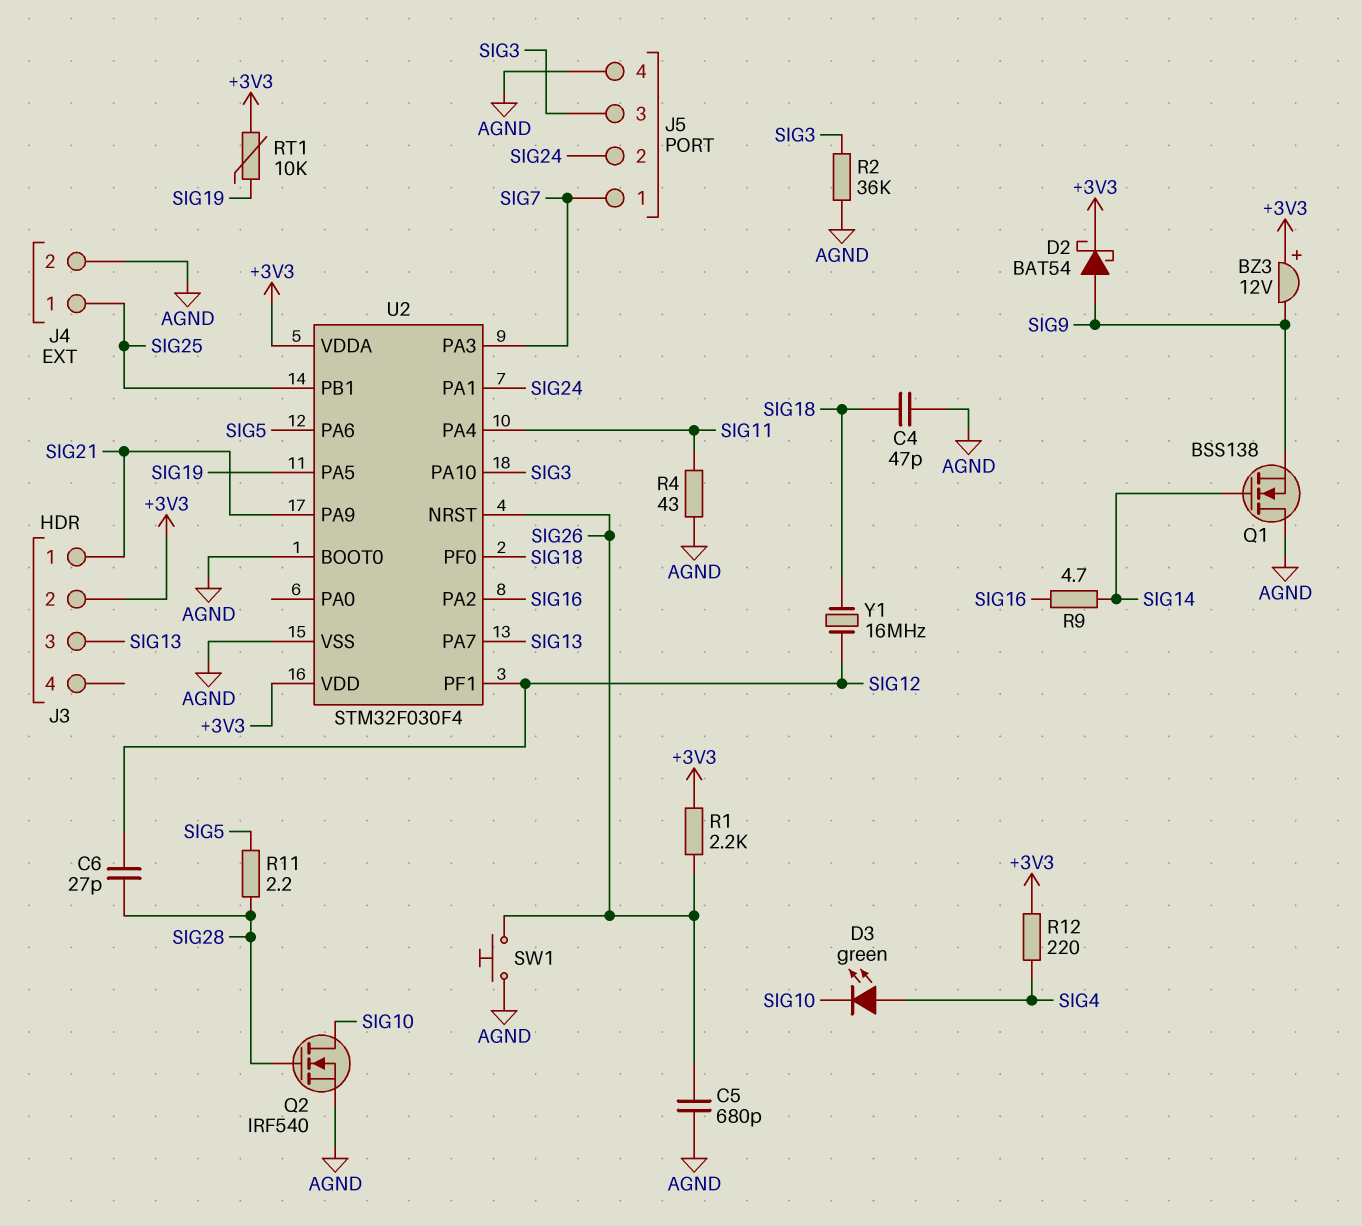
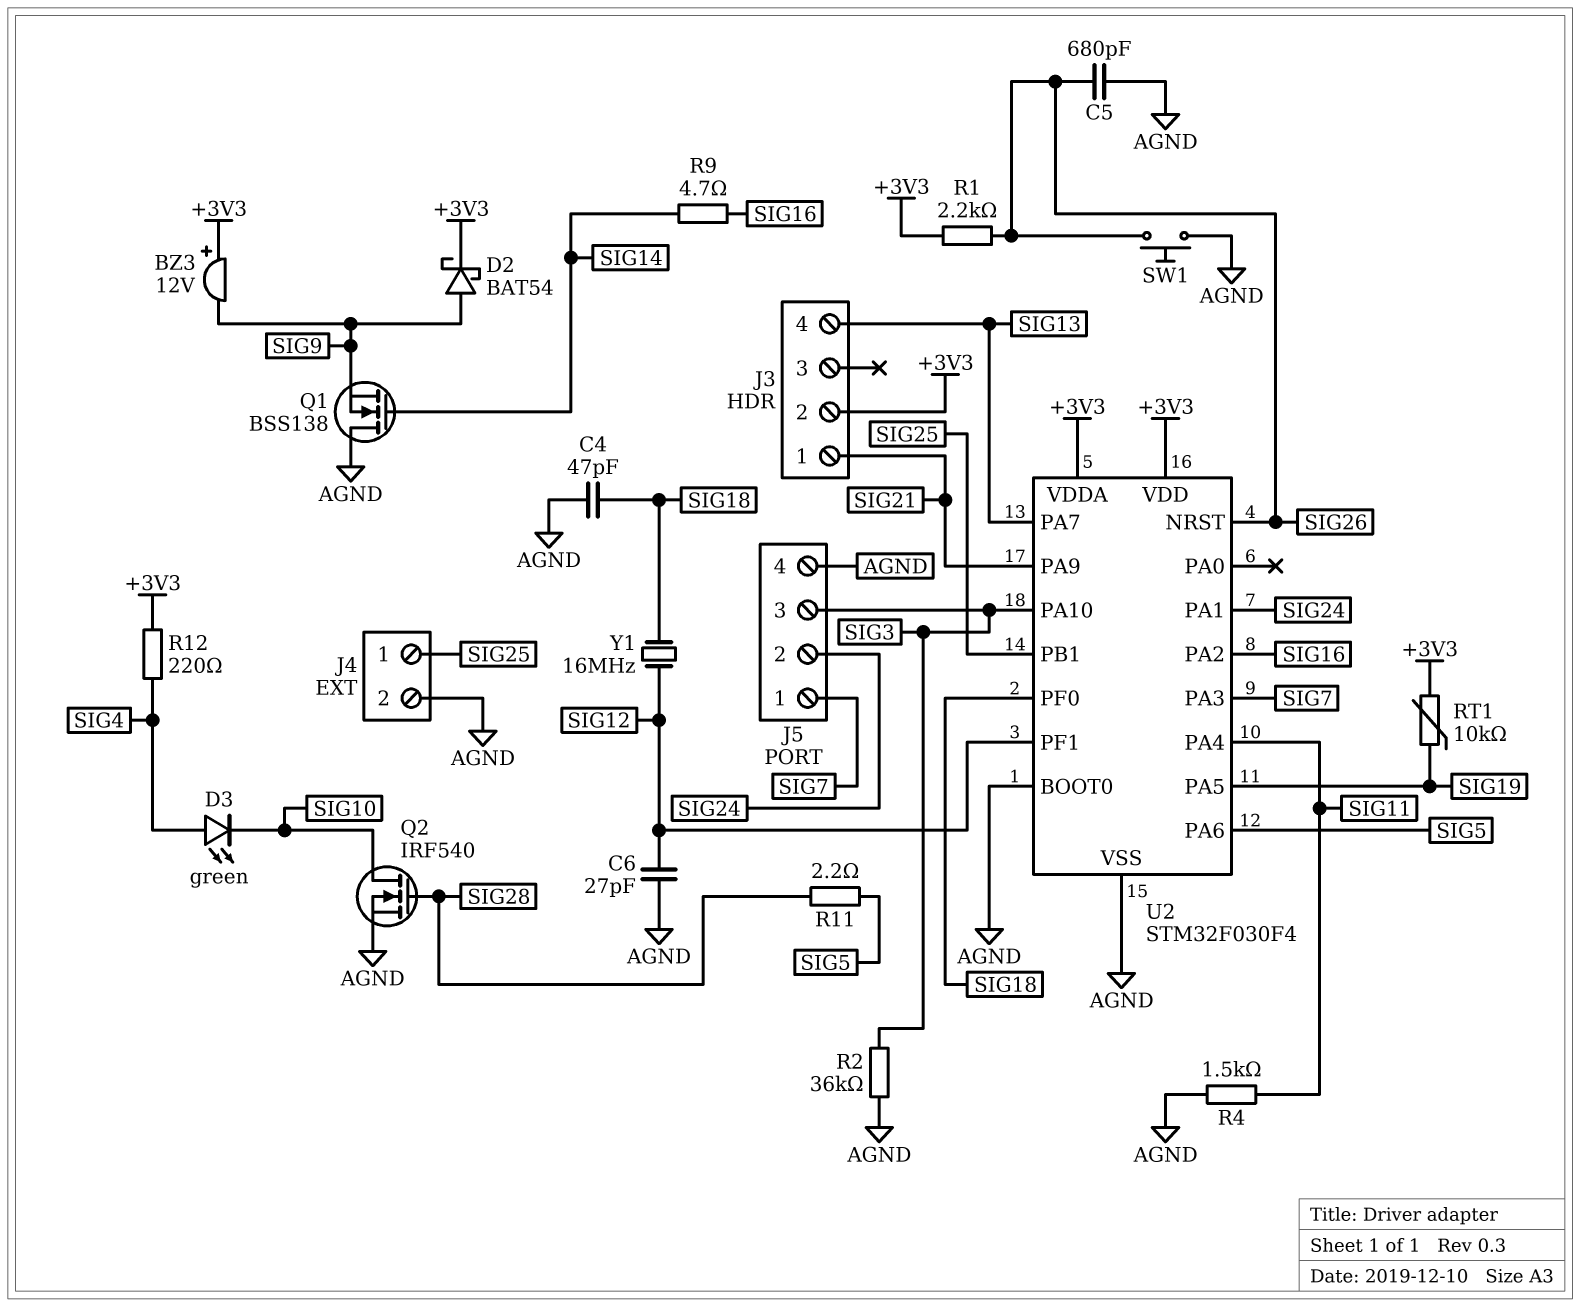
C6: 27pF (SIG12, SIG28) -> 27pF (AGND, SIG12)
J3 pin 3: SIG13 -> none
J3 pin 4: none -> SIG13
R4: 43 (AGND, SIG11) -> 1.5k (AGND, SIG11)

